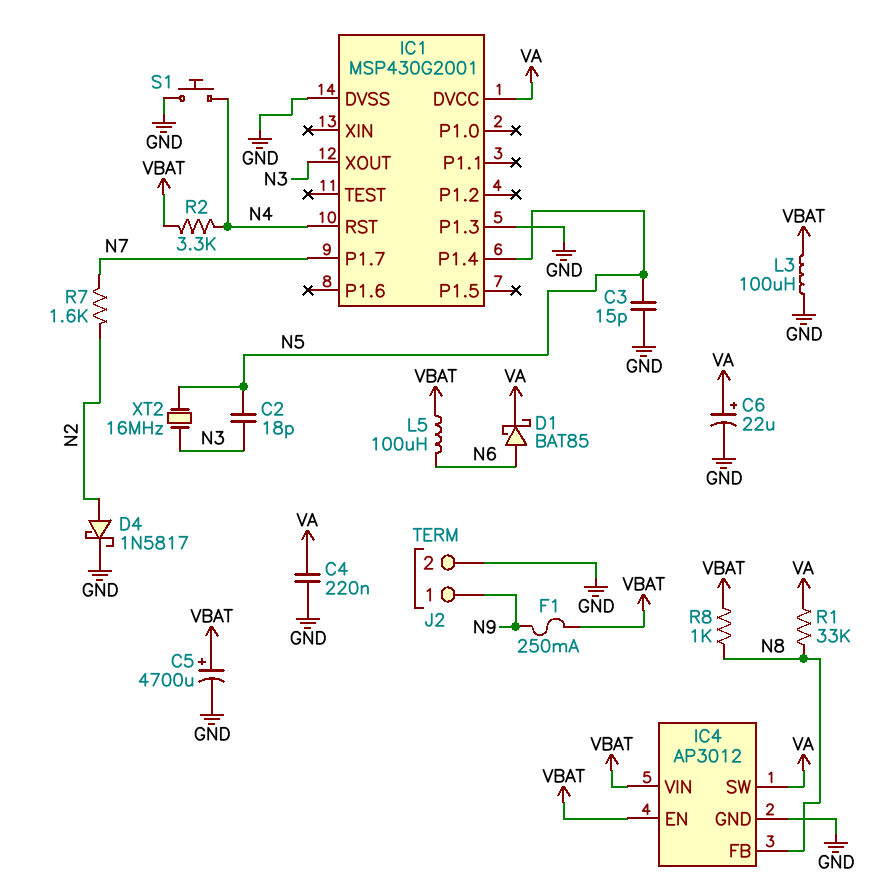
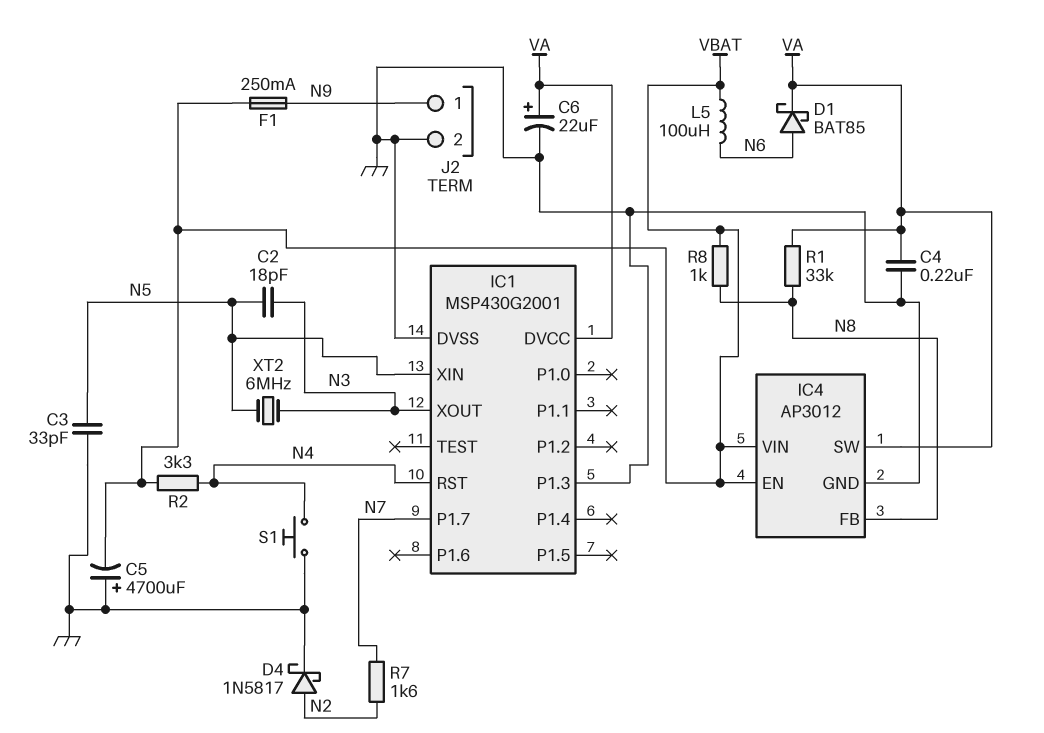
C3: 15pF (GND, N5) -> 33pF (GND, N5)
C5: 4700uF (plus VBAT, minus GND) -> 4700uF (plus GND, minus VBAT)
IC1 pin P1.4: N5 -> none
IC1 pin XIN: none -> N5
L3: 100uH (GND, VBAT) -> none
XT2: 16MHz (N3, N5) -> 6MHz (N3, N5)

